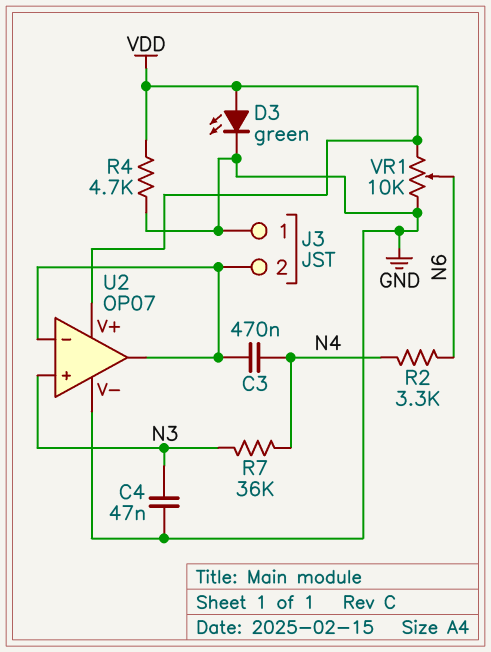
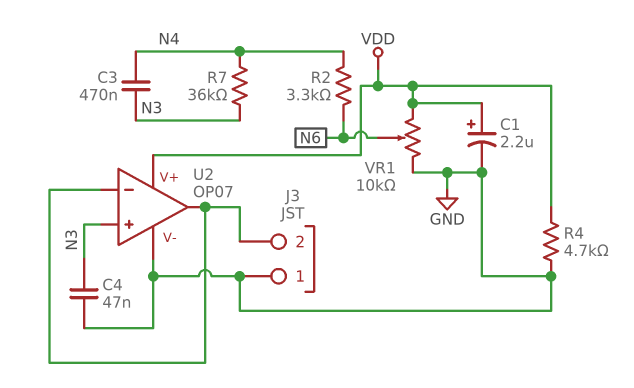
C1: none -> 2.2uF (plus VDD, minus GND)
C3: 470nF (J3/2, N4) -> 470nF (N3, N4)
D3: LED green (A VDD, K GND) -> none

